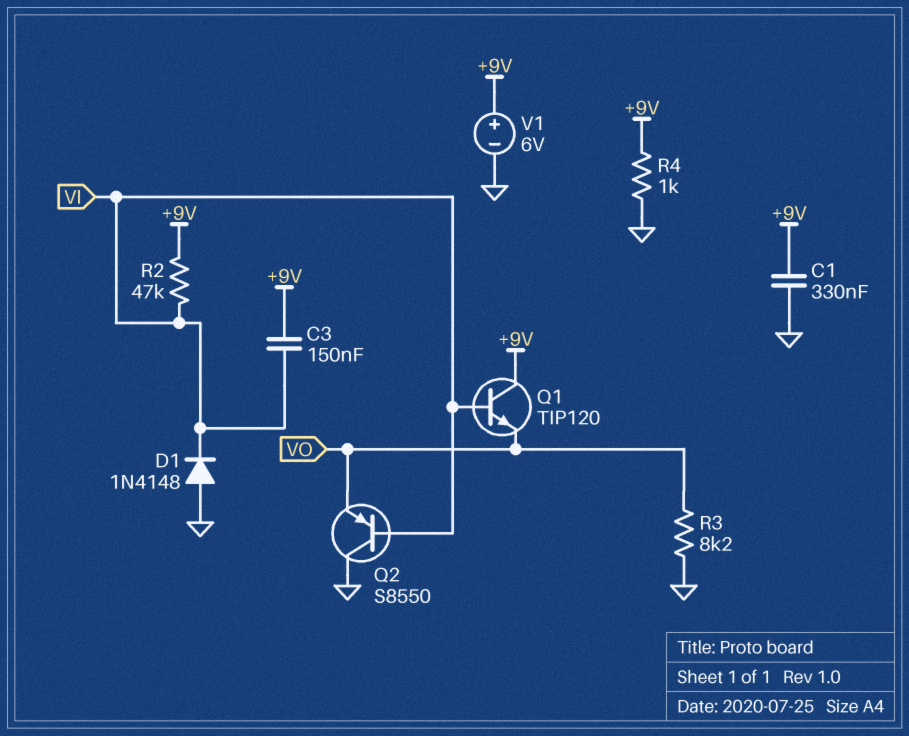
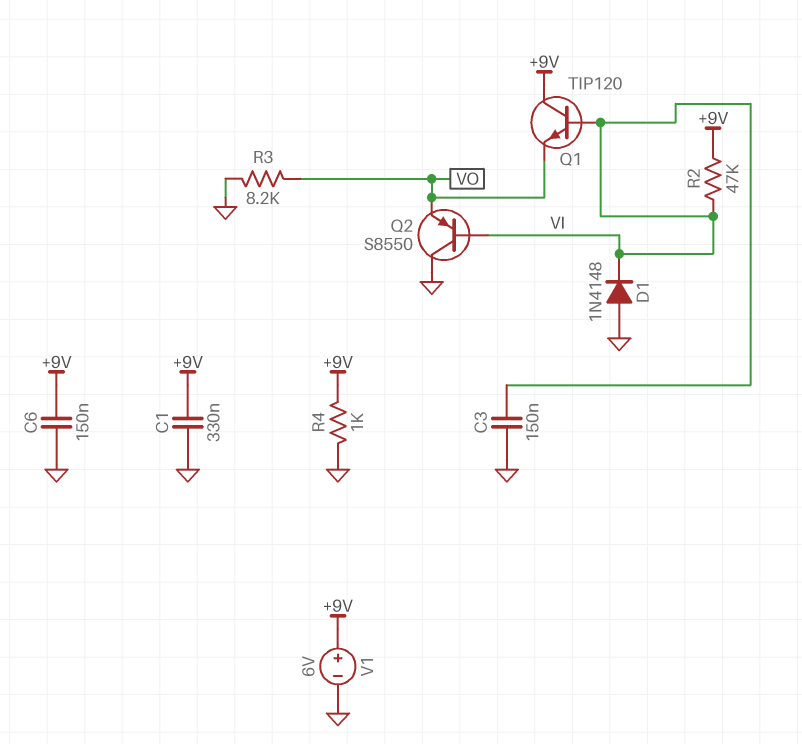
C3: 150nF (+9V, VI) -> 150nF (GND, VI)
C6: none -> 150nF (+9V, GND)

